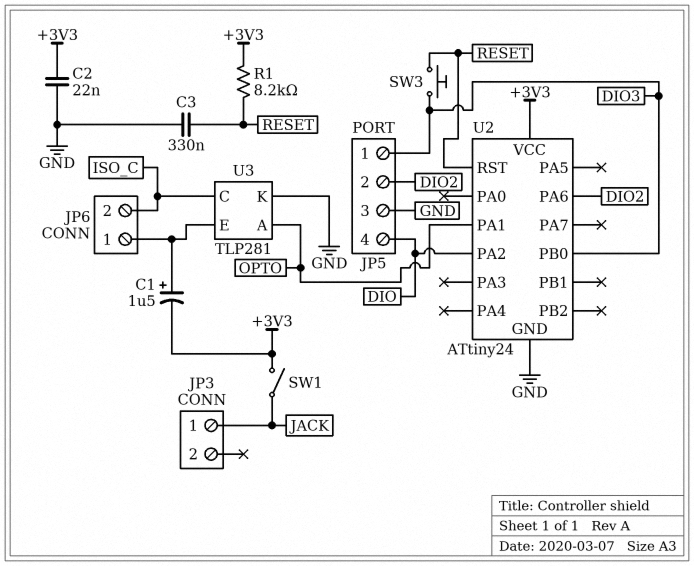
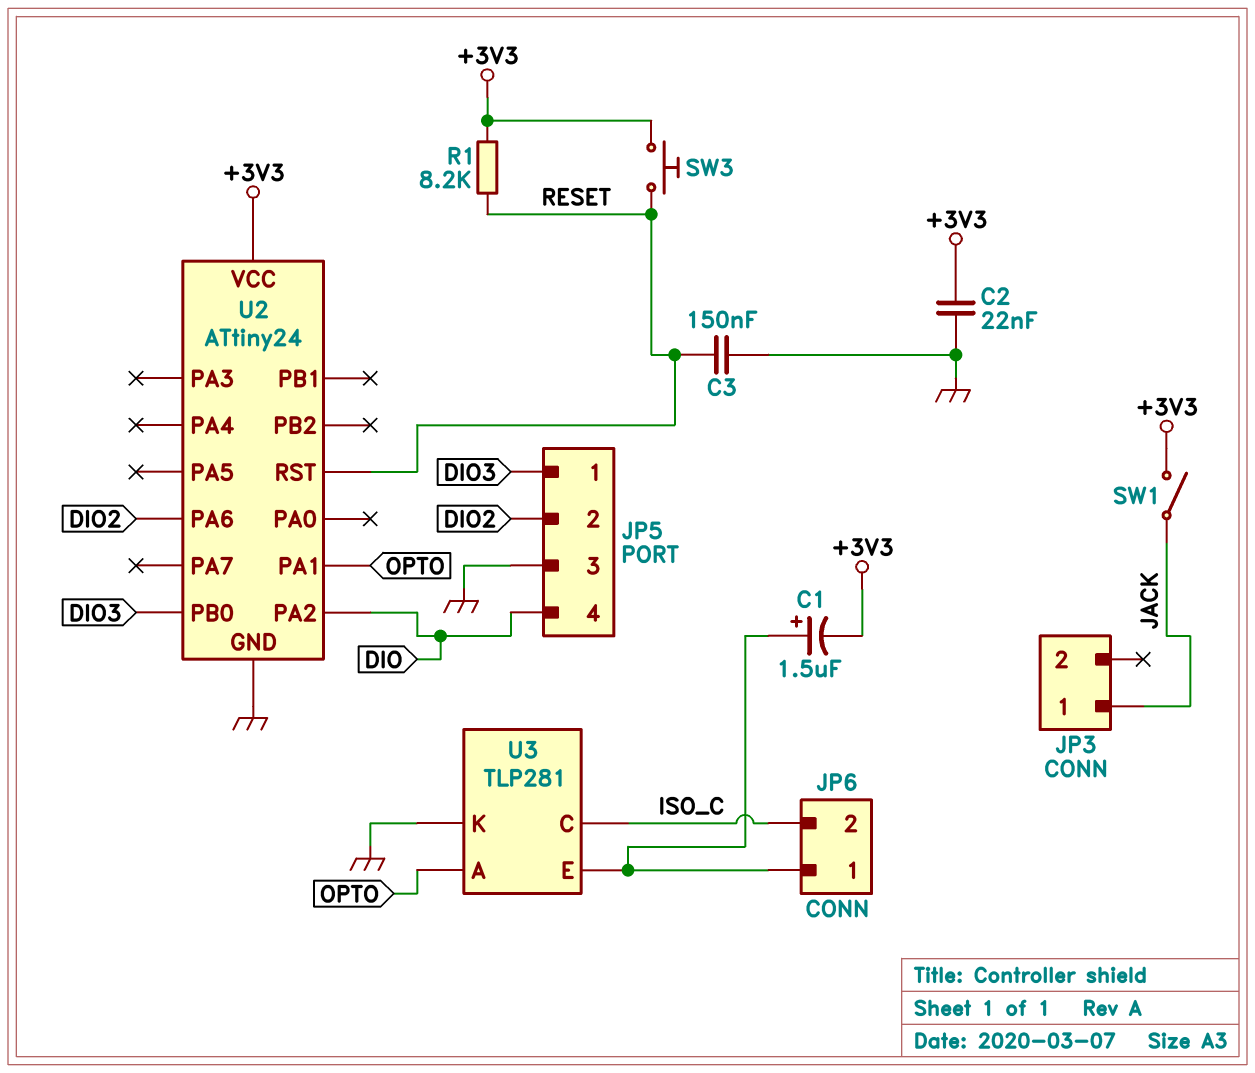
C3: 330nF (GND, RESET) -> 150nF (GND, RESET)
SW3: button (DIO3, RESET) -> button (+3V3, RESET)

